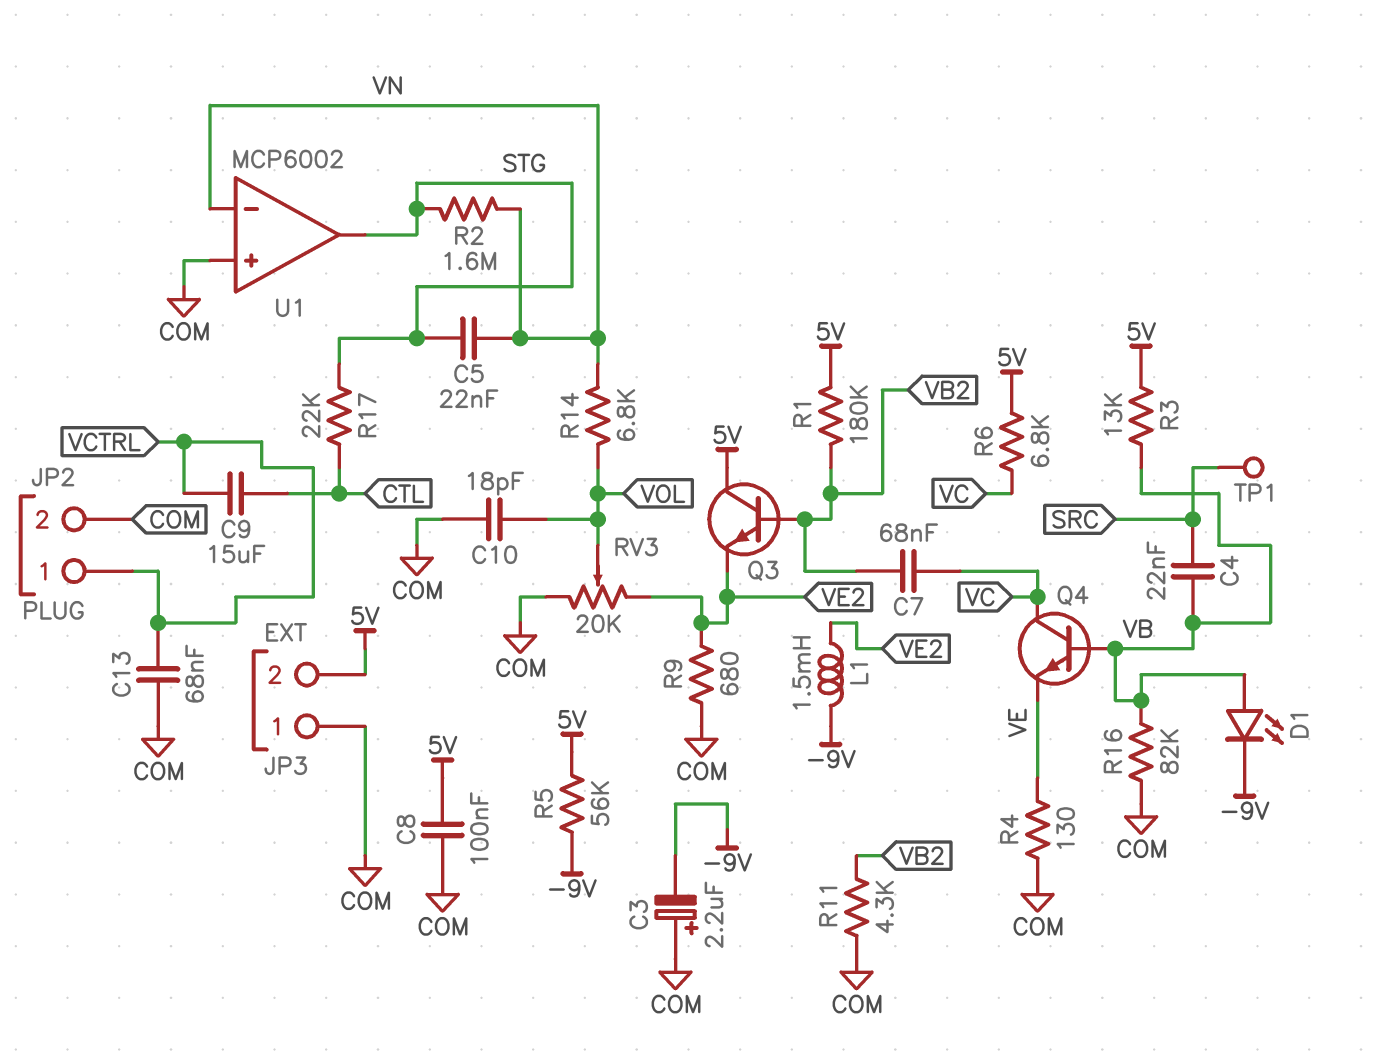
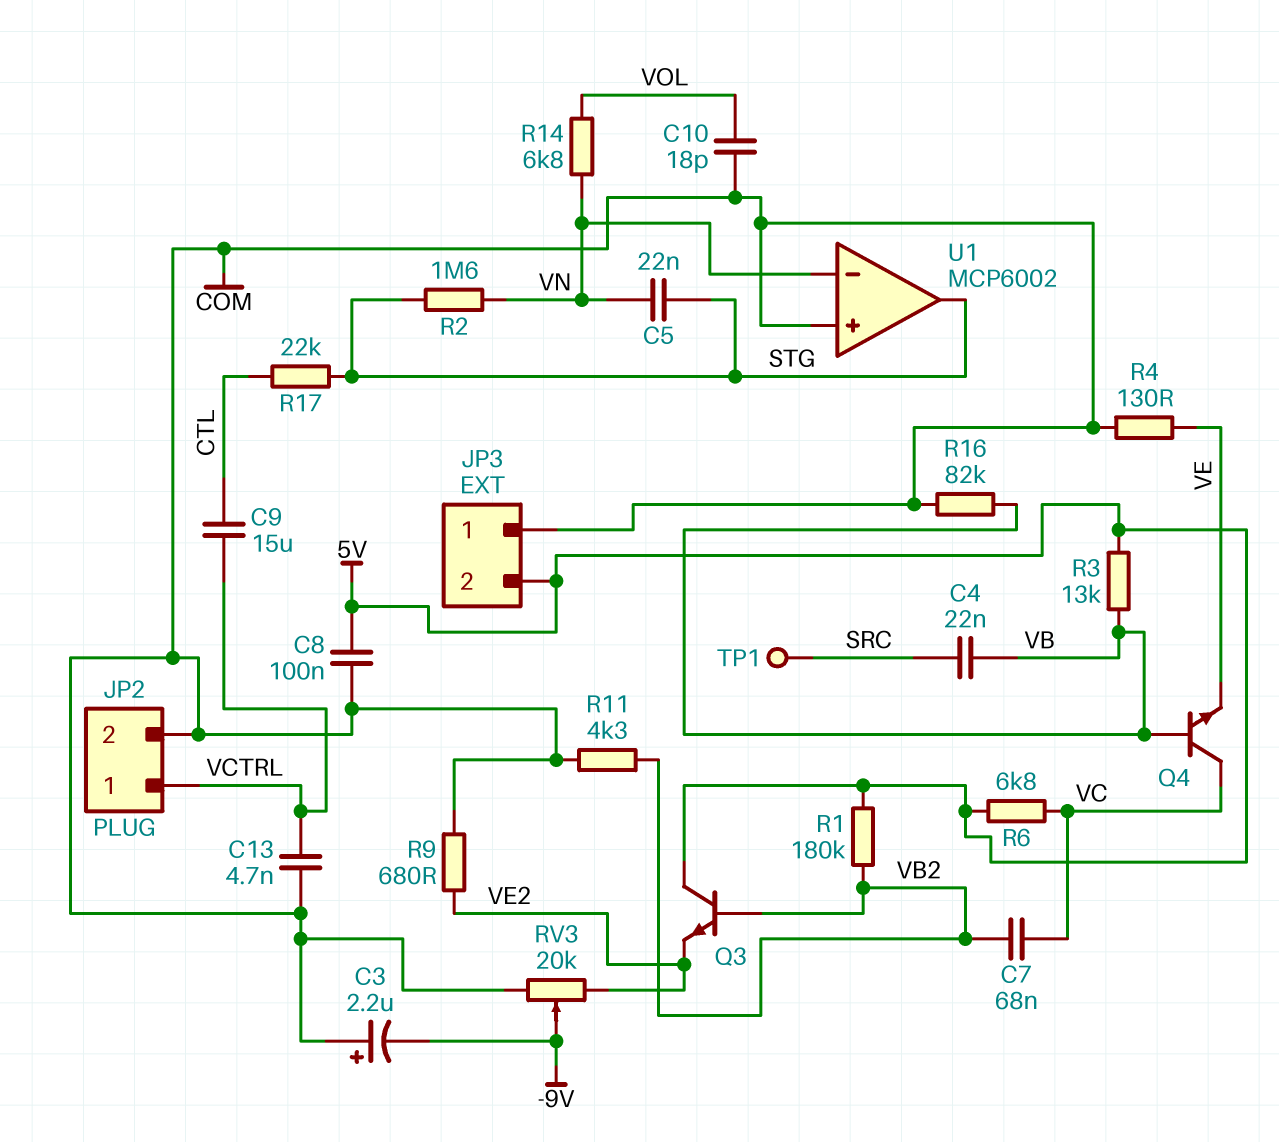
C13: 68nF (COM, VCTRL) -> 4.7nF (COM, VCTRL)
D1: LED (A VB, K -9V) -> none
L1: 1.5mH (-9V, VE2) -> none
R5: 56k (-9V, 5V) -> none
RV3: 20k (COM, VE2, wiper VOL) -> 20k (COM, VE2, wiper -9V)

